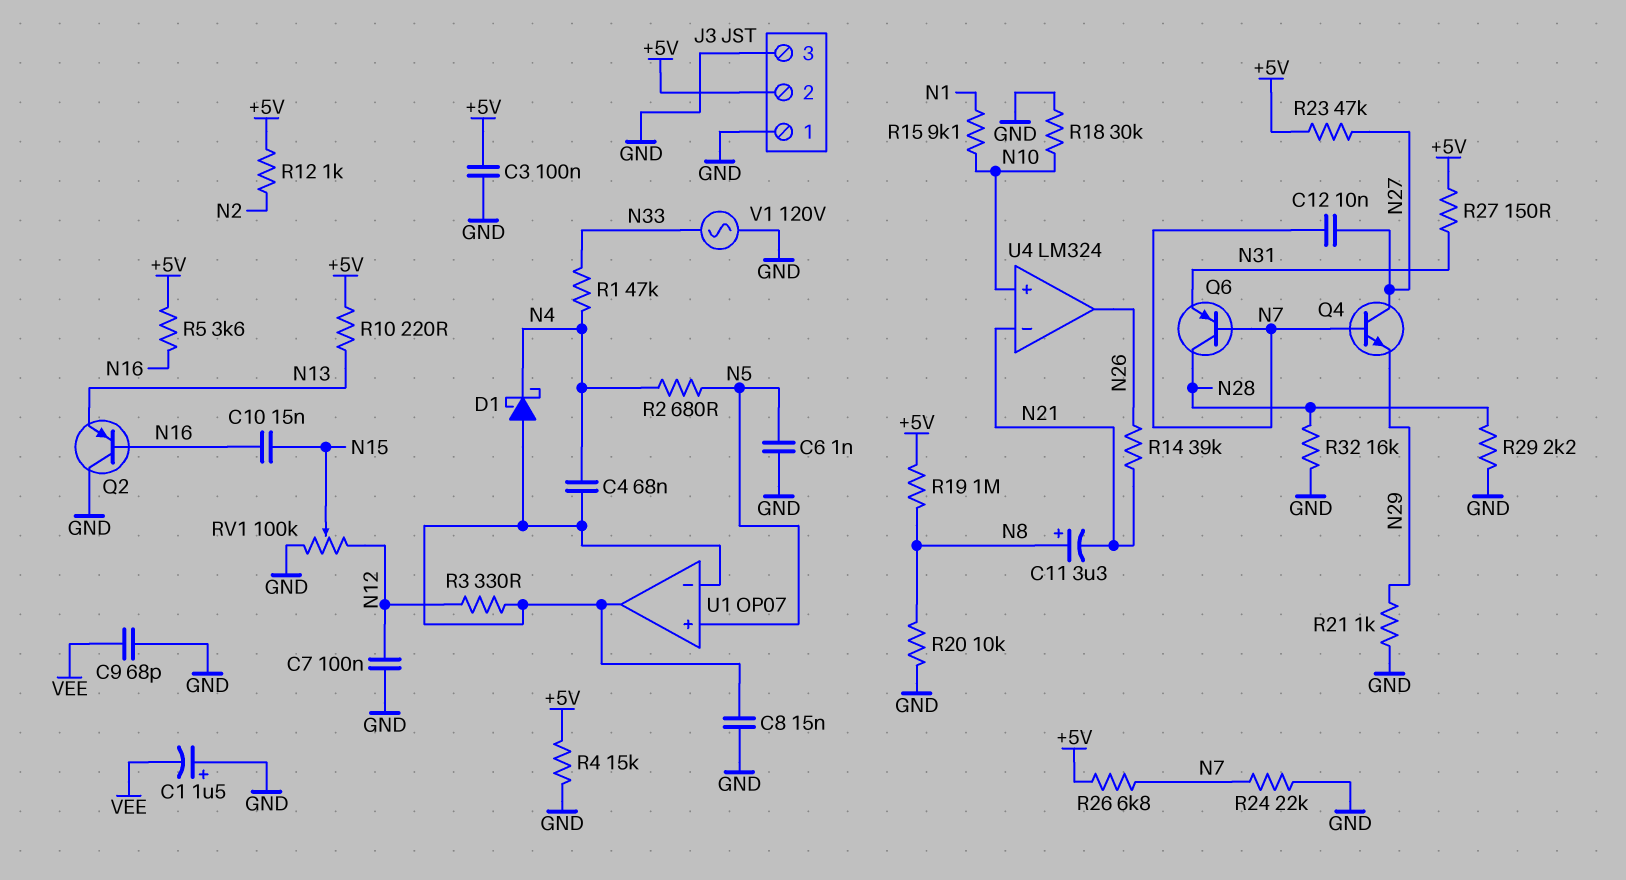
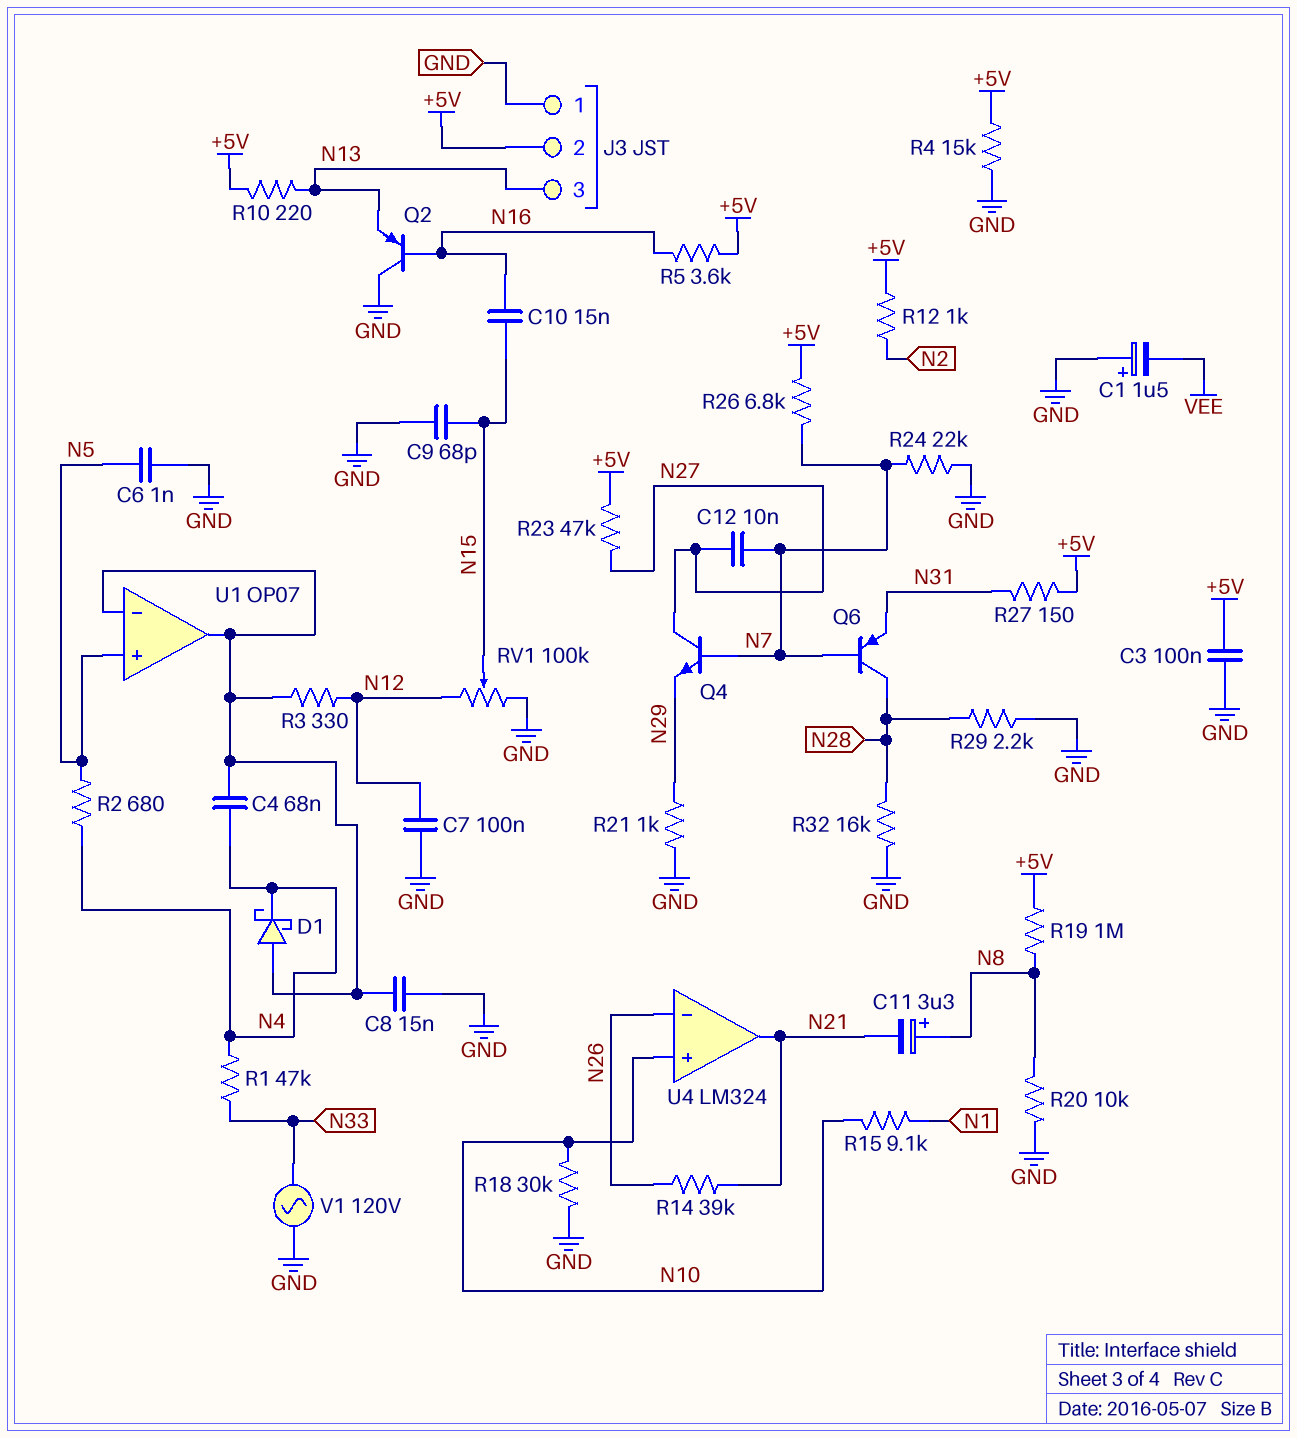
C9: 68pF (GND, VEE) -> 68pF (GND, N15)
J3 pin 3: GND -> N13
U4 pin in-: N21 -> N26
U4 pin out: N26 -> N21

